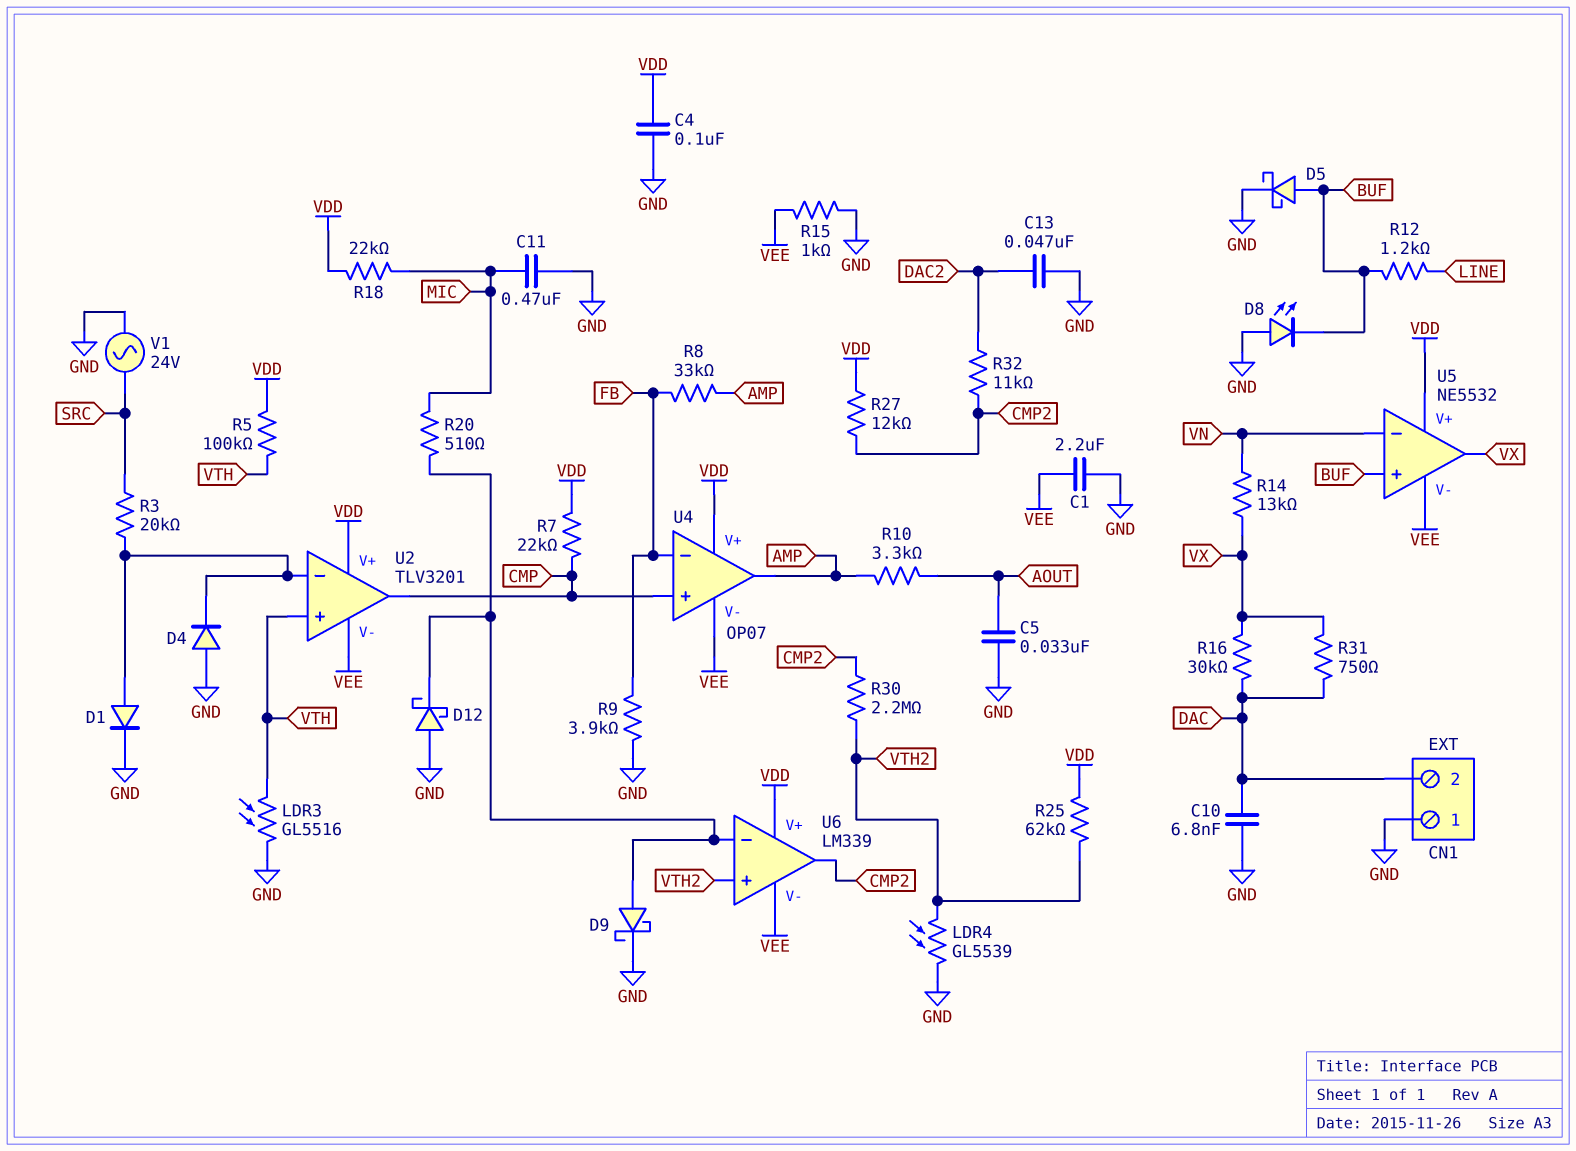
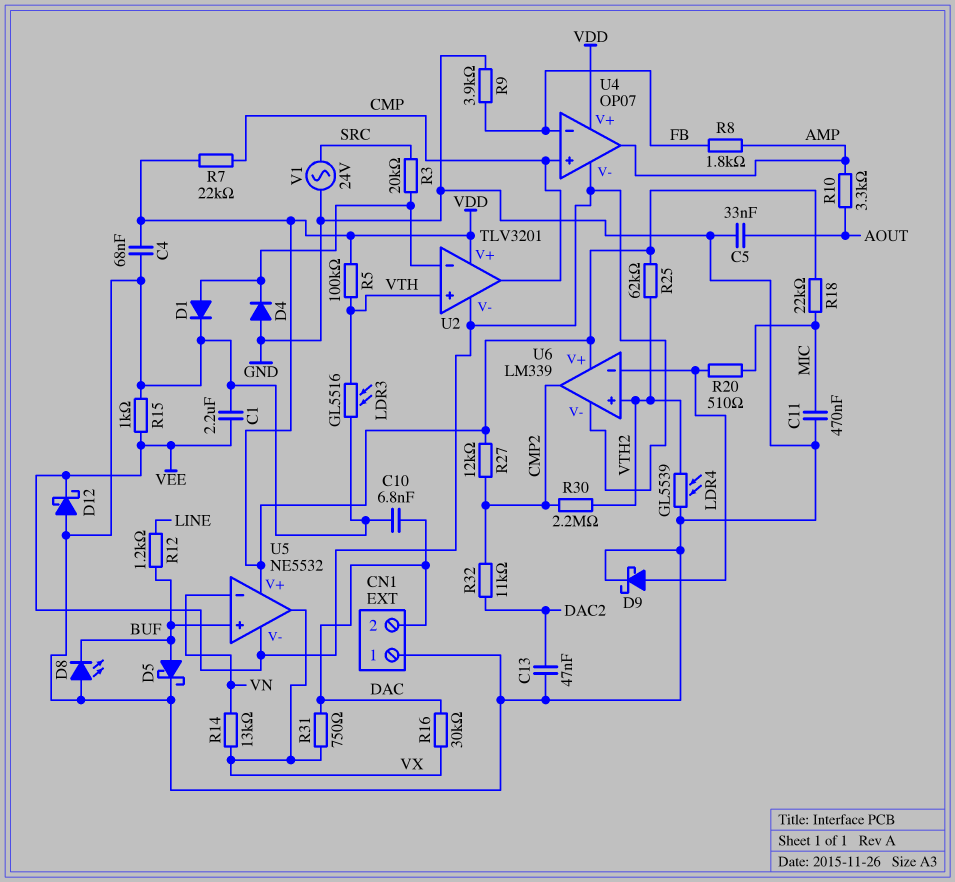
C4: 100nF (GND, VDD) -> 68nF (GND, VDD)
D12: schottky (A GND, K U6/in-) -> schottky (A GND, K VEE)
R8: 33k (AMP, FB) -> 1.8k (AMP, FB)

